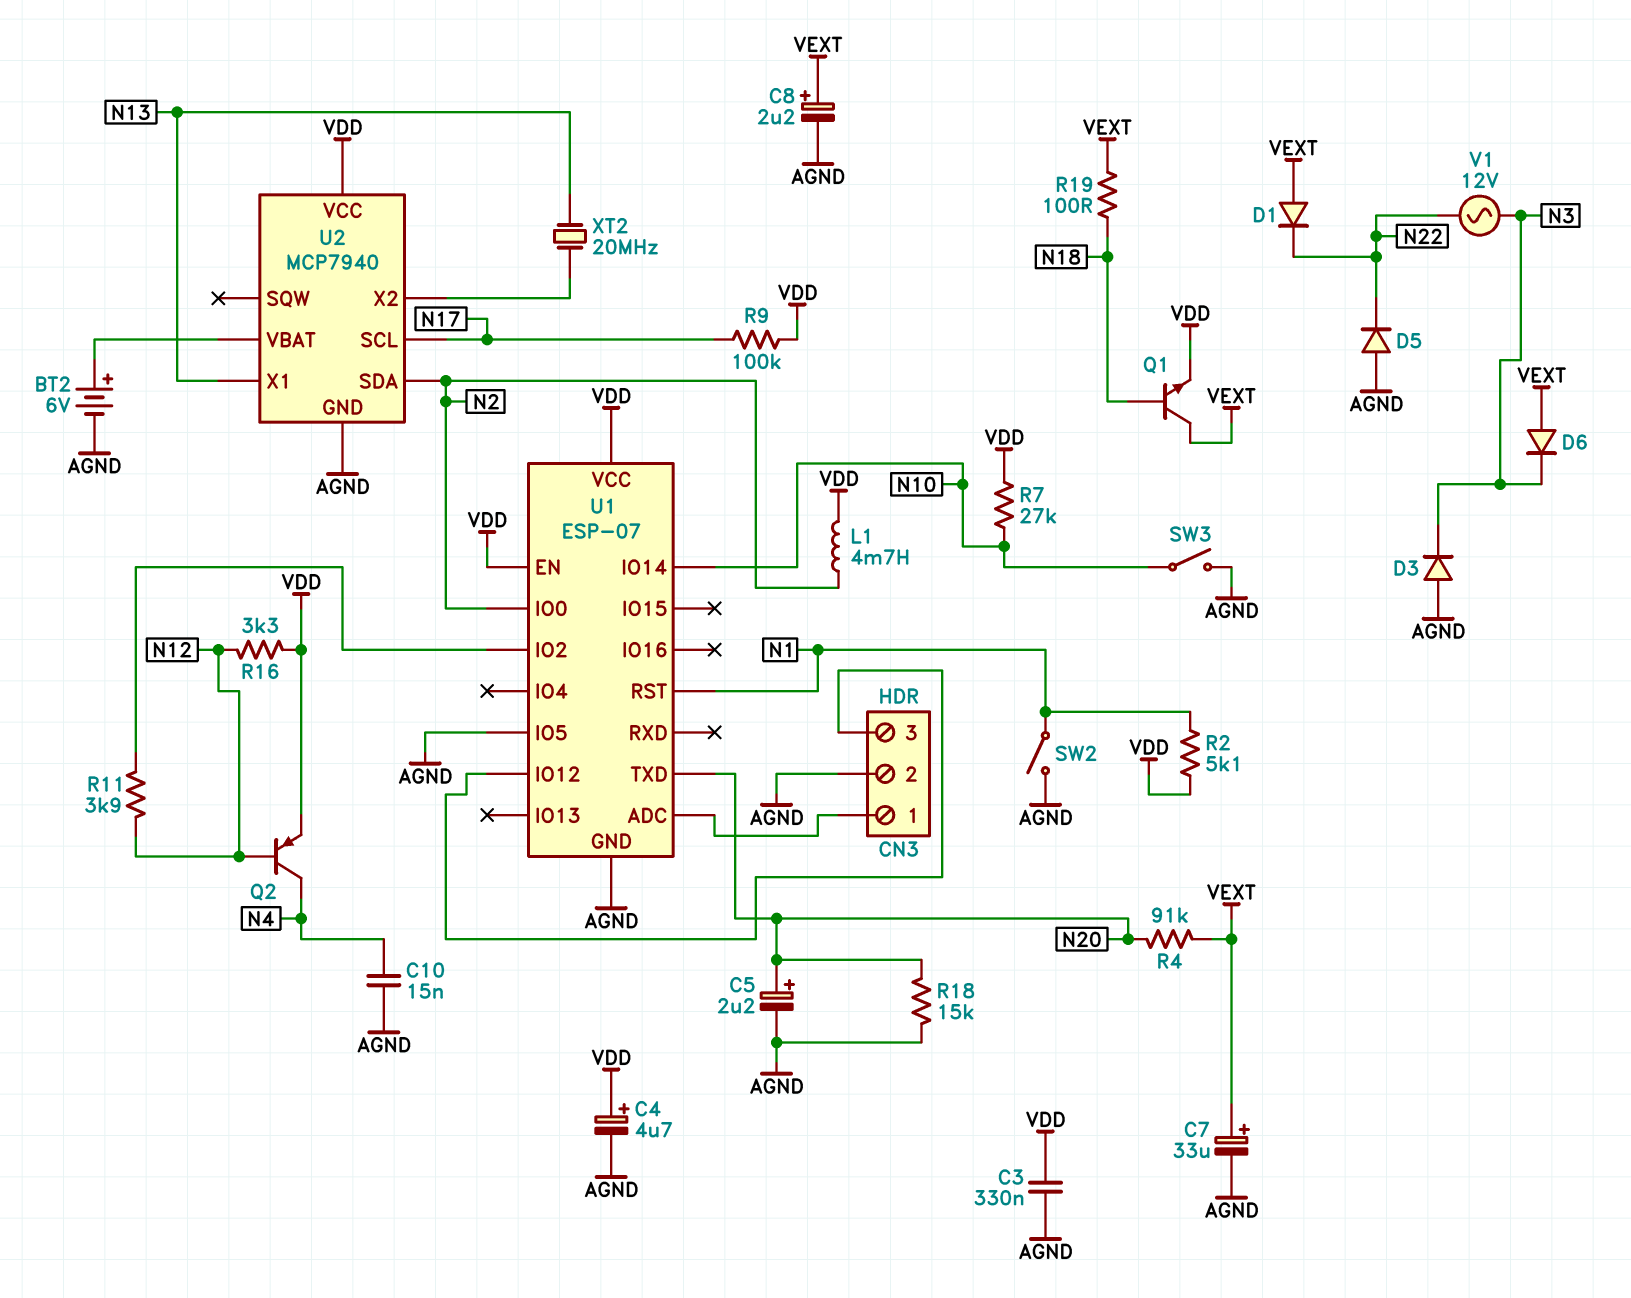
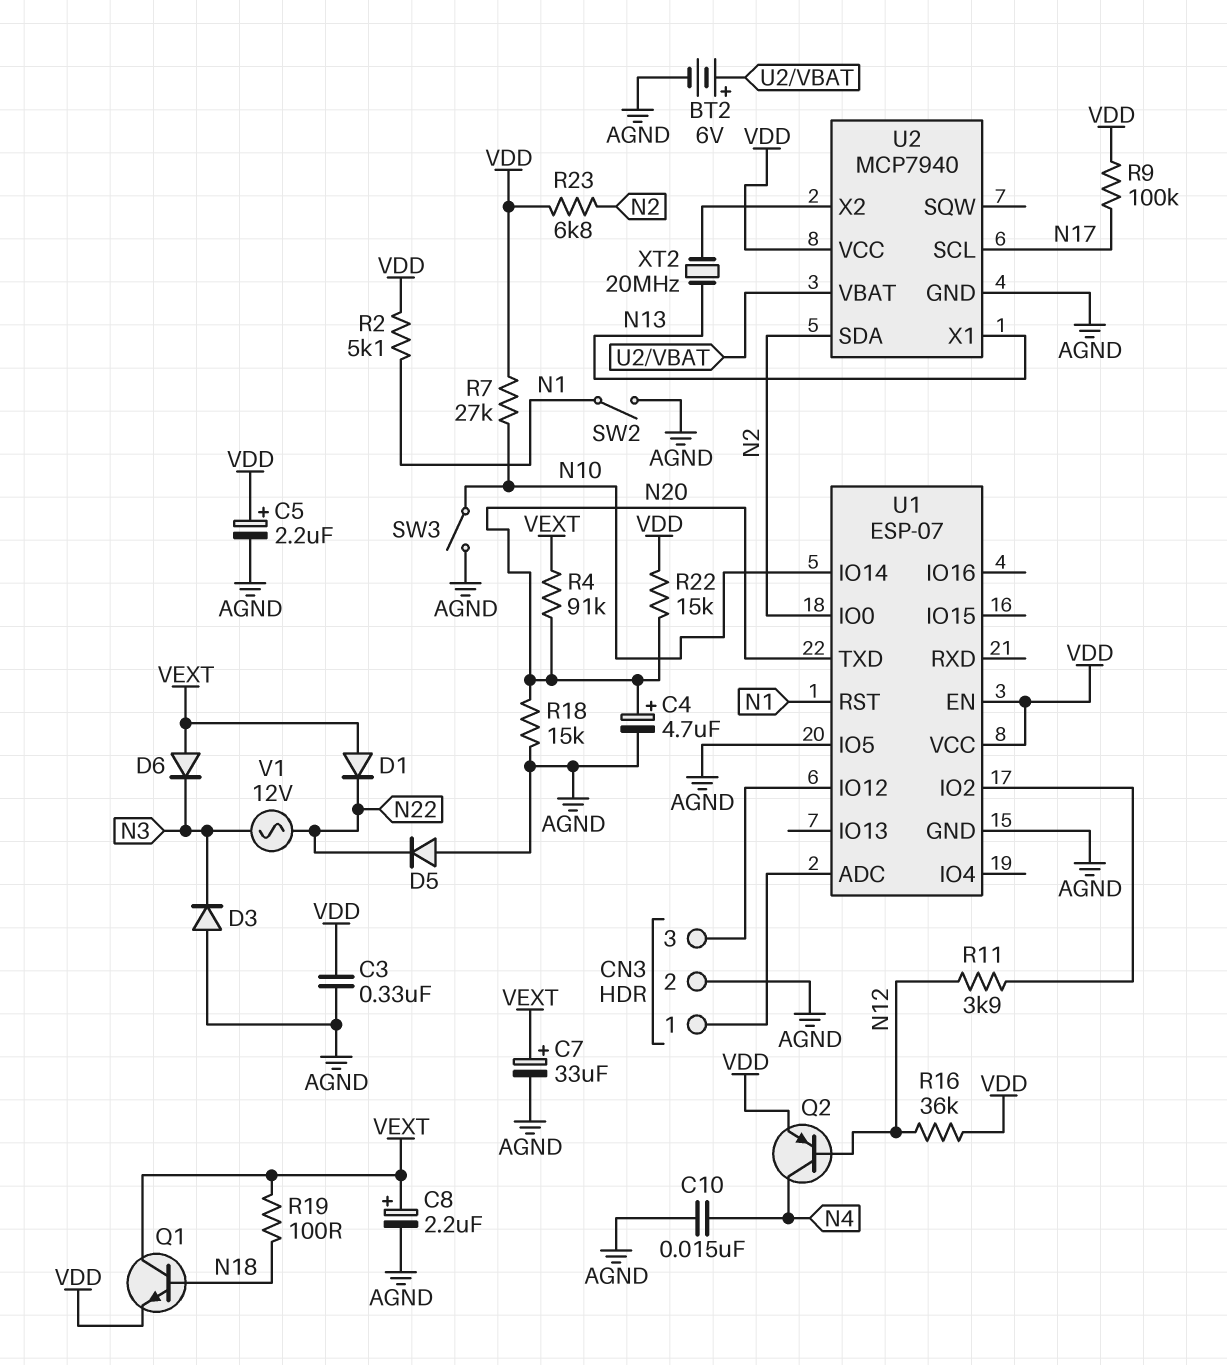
C4: 4.7uF (plus VDD, minus AGND) -> 4.7uF (plus N20, minus AGND)
C5: 2.2uF (plus N20, minus AGND) -> 2.2uF (plus VDD, minus AGND)
L1: 4.7mH (N2, VDD) -> none
R16: 3.3k (N12, VDD) -> 36k (N12, VDD)
R22: none -> 15k (N20, VDD)
R23: none -> 6.8k (N2, VDD)

